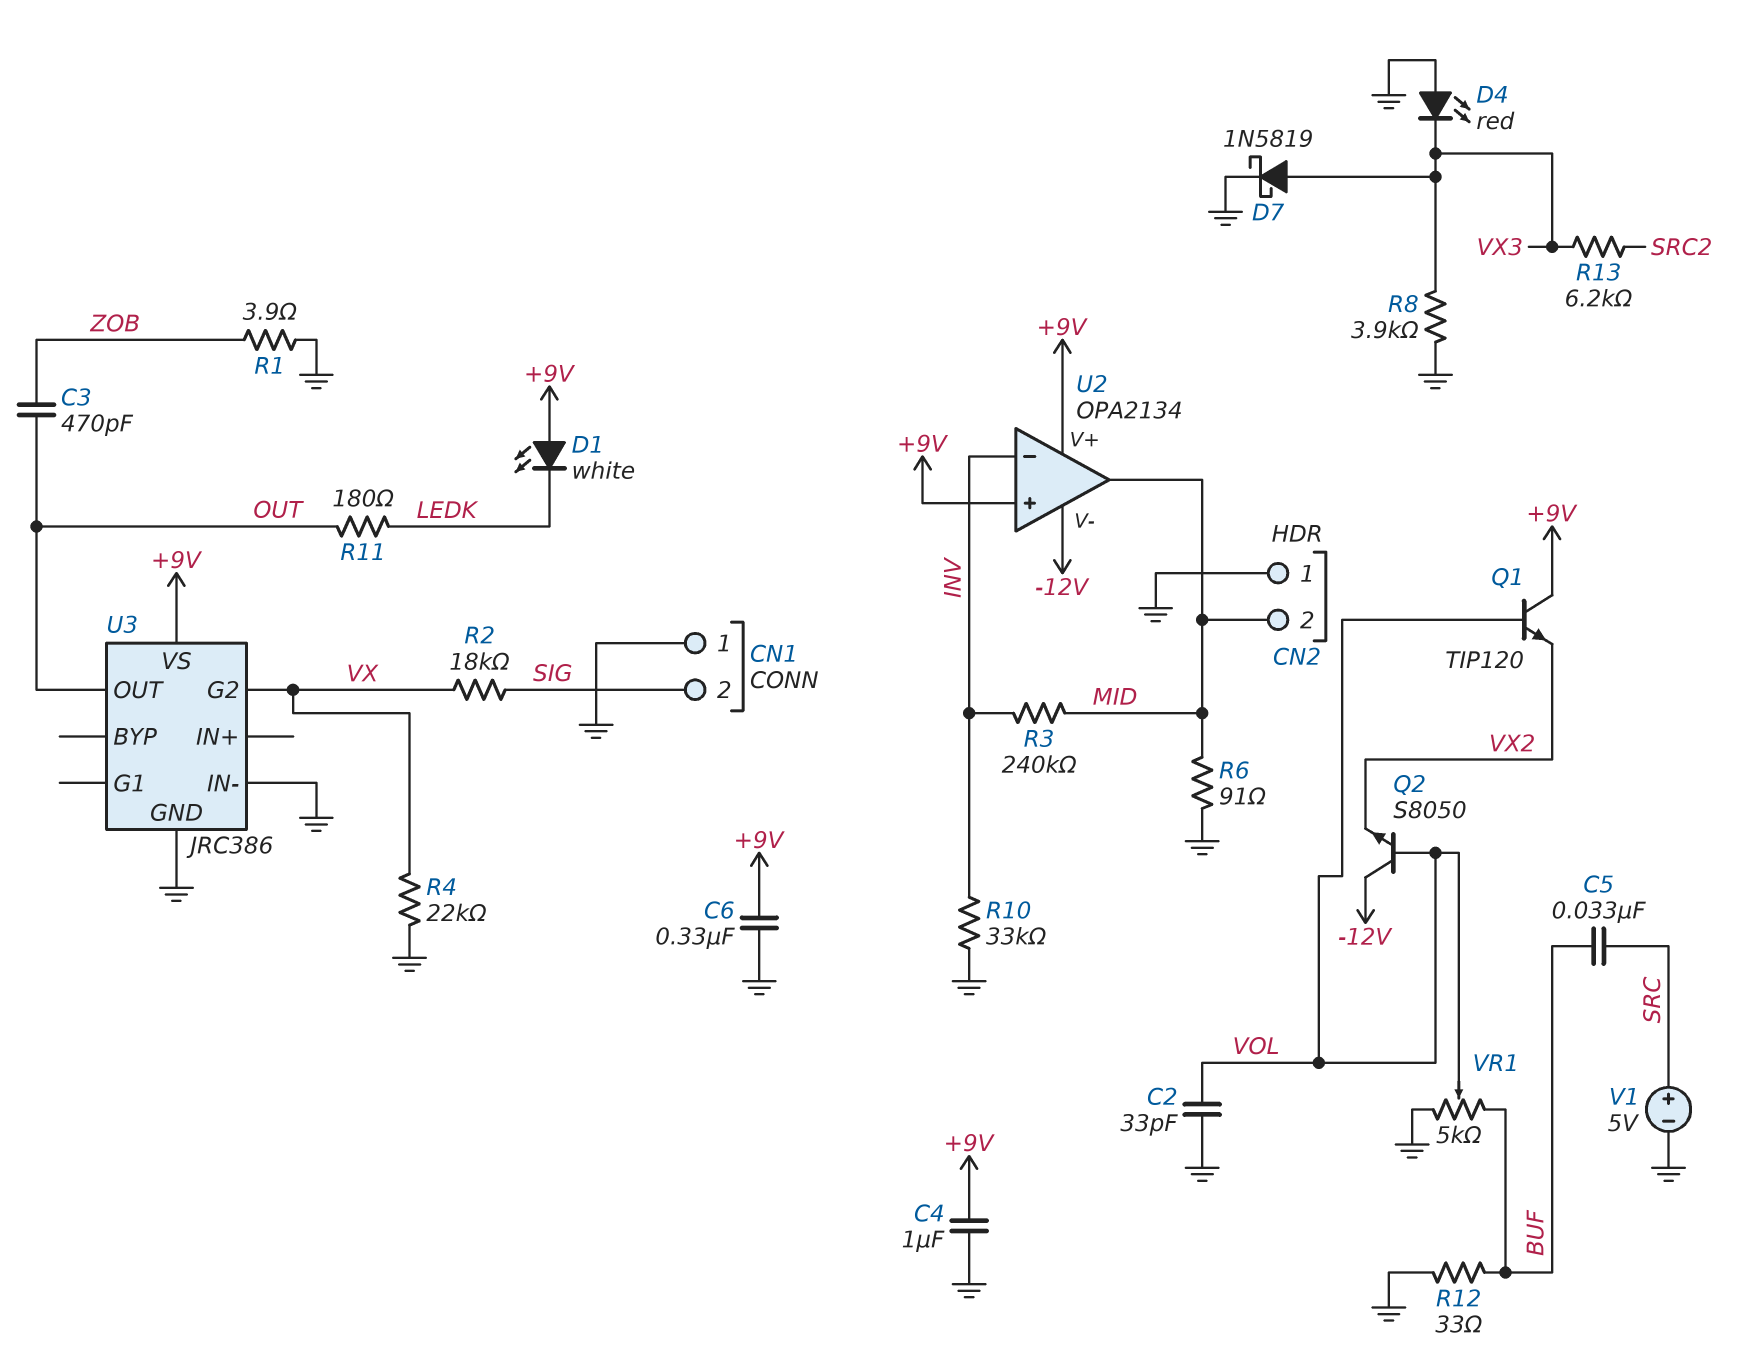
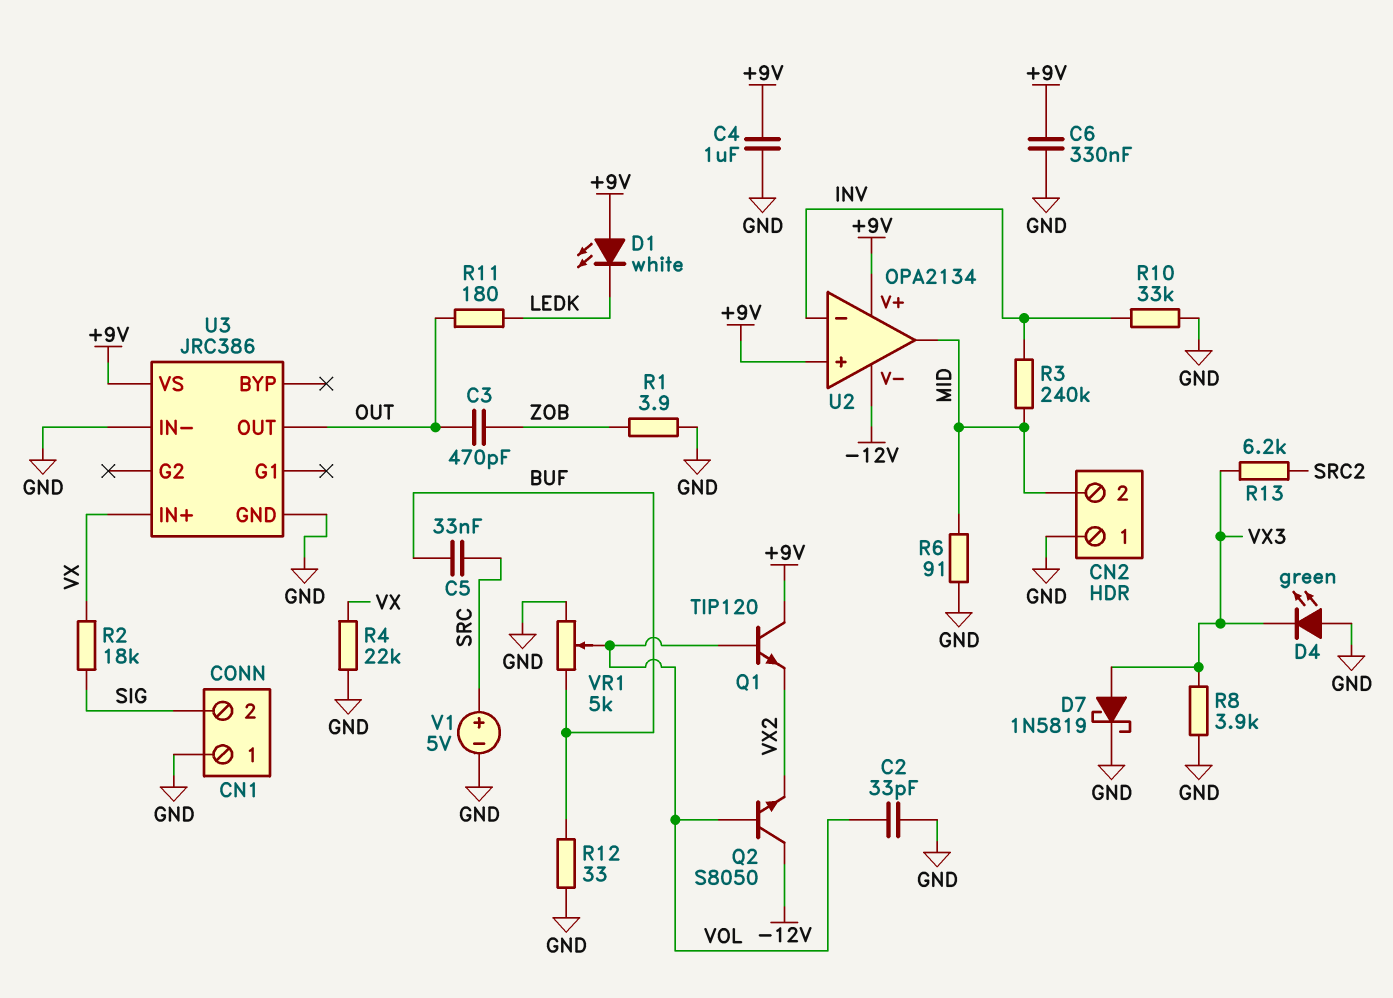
D4: LED red (A GND, K VX3) -> LED green (A GND, K VX3)
U3 pin G2: VX -> none
U3 pin IN+: none -> VX

